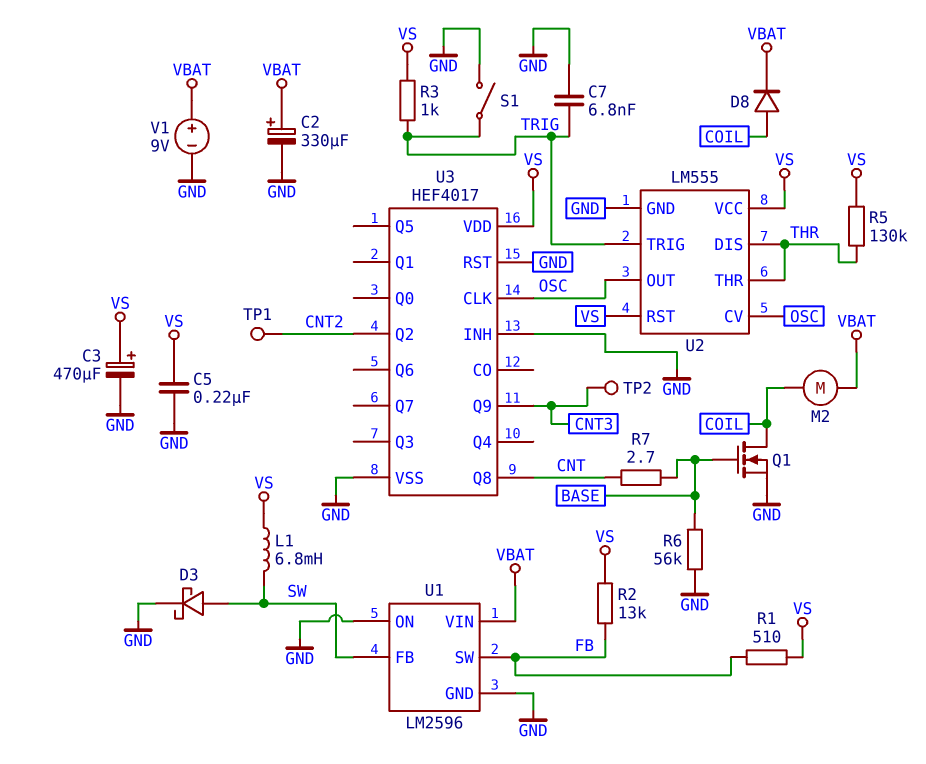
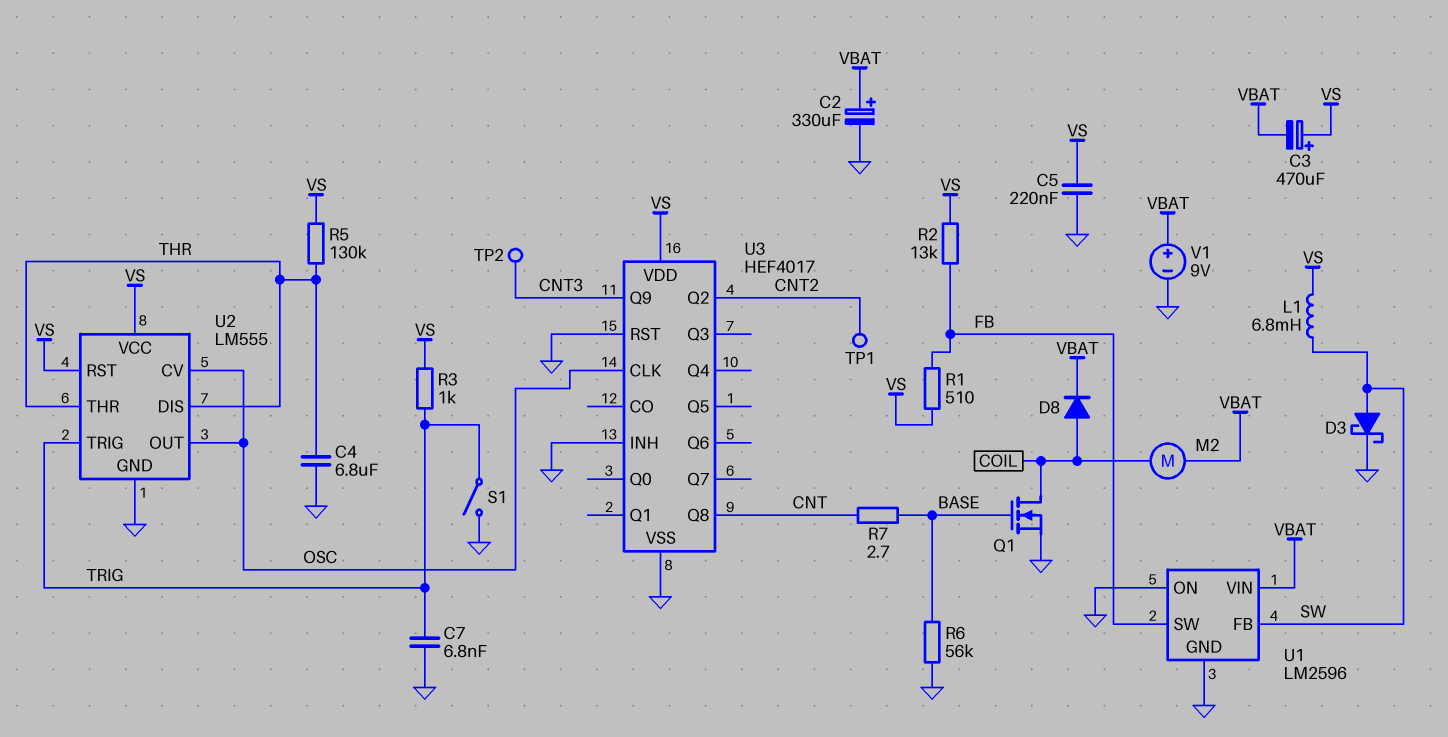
C3: 470uF (plus VS, minus GND) -> 470uF (plus VS, minus VBAT)
C4: none -> 6.8uF (GND, THR)

